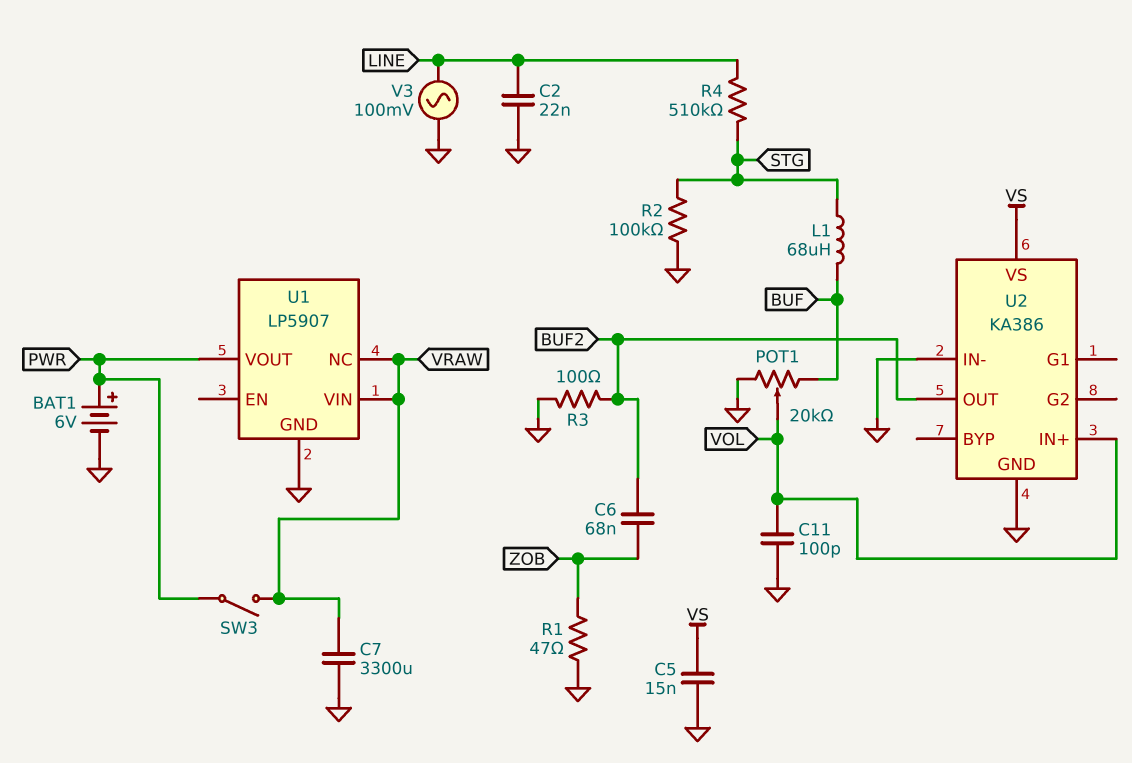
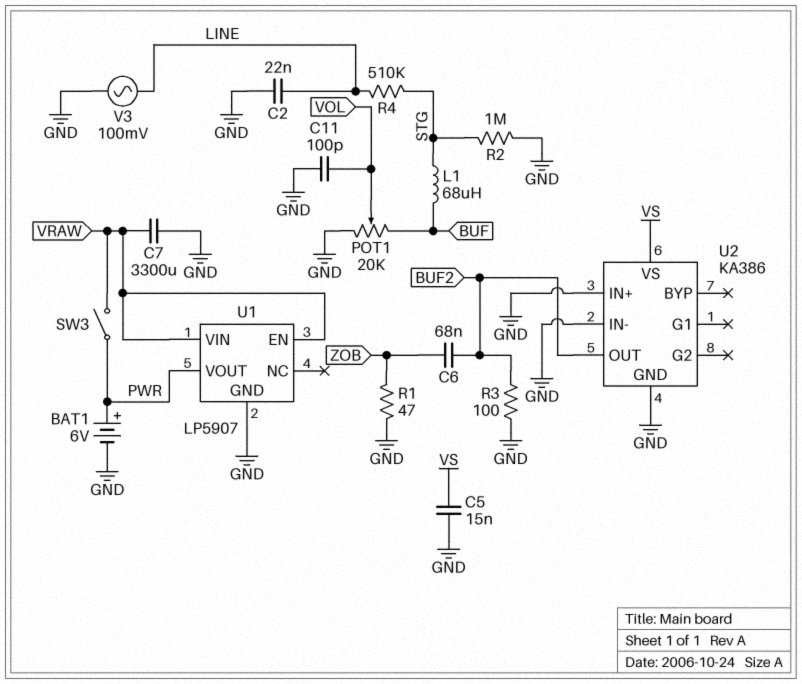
R2: 100k (GND, STG) -> 1M (GND, STG)
U1 pin EN: none -> VRAW
U1 pin NC: VRAW -> none
U2 pin IN+: VOL -> GND

